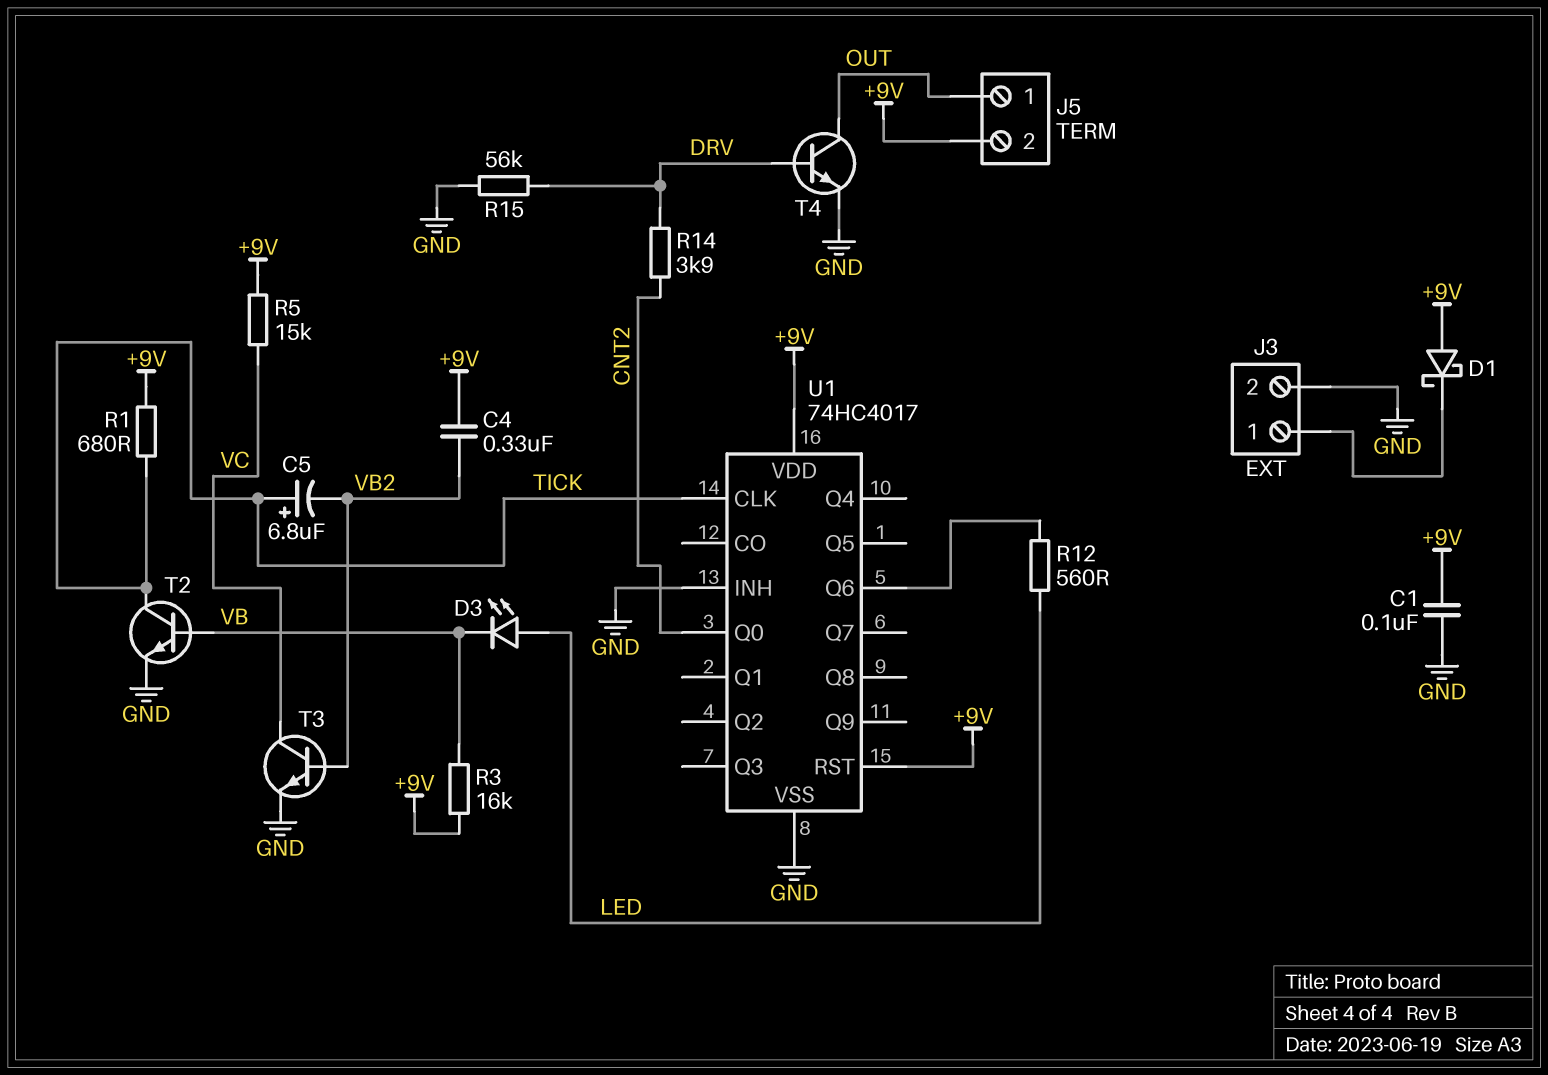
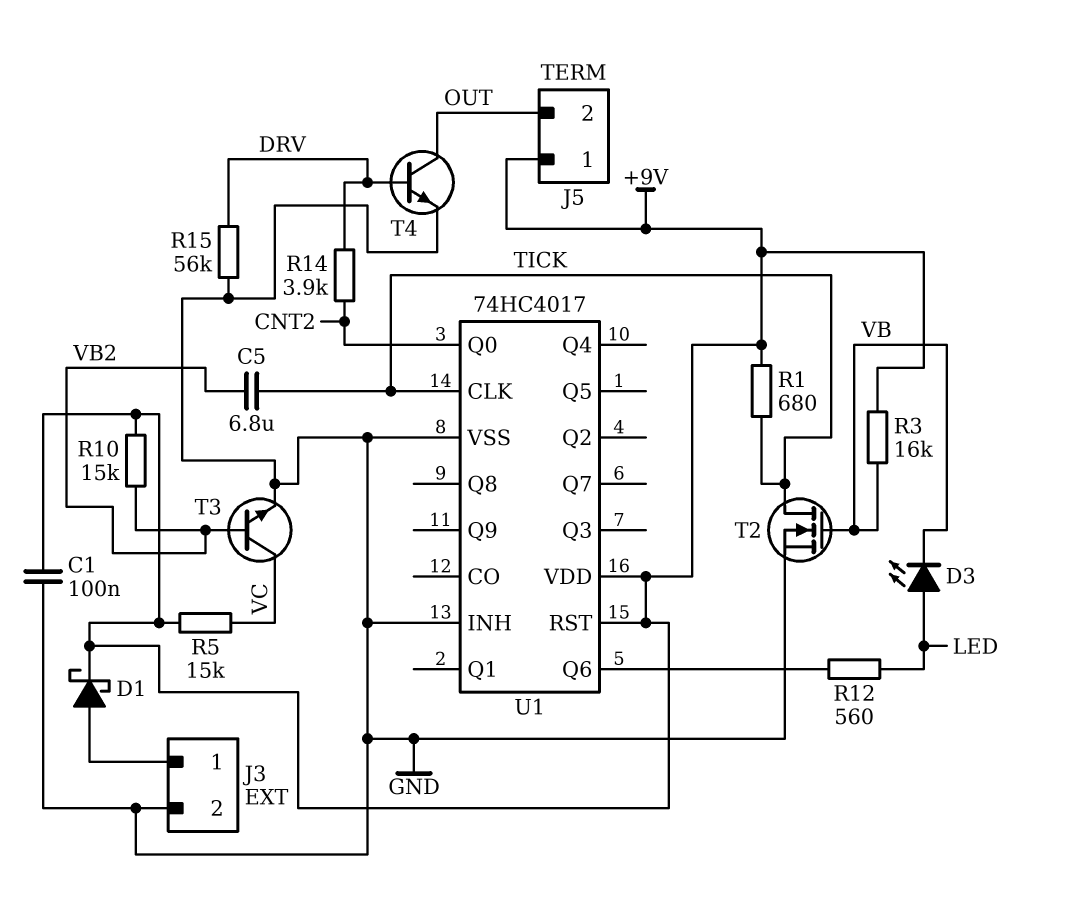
C4: 330nF (+9V, VB2) -> none
C5: 6.8uF (plus TICK, minus VB2) -> 6.8uF (TICK, VB2)
D1: schottky (A +9V, K J3/1) -> schottky (A J3/1, K +9V)
J5 pin 1: OUT -> +9V
J5 pin 2: +9V -> OUT
R10: none -> 15k (+9V, VB2)
T2: NPN (B VB, C TICK, E GND) -> NMOS (G VB, D TICK, S GND)

